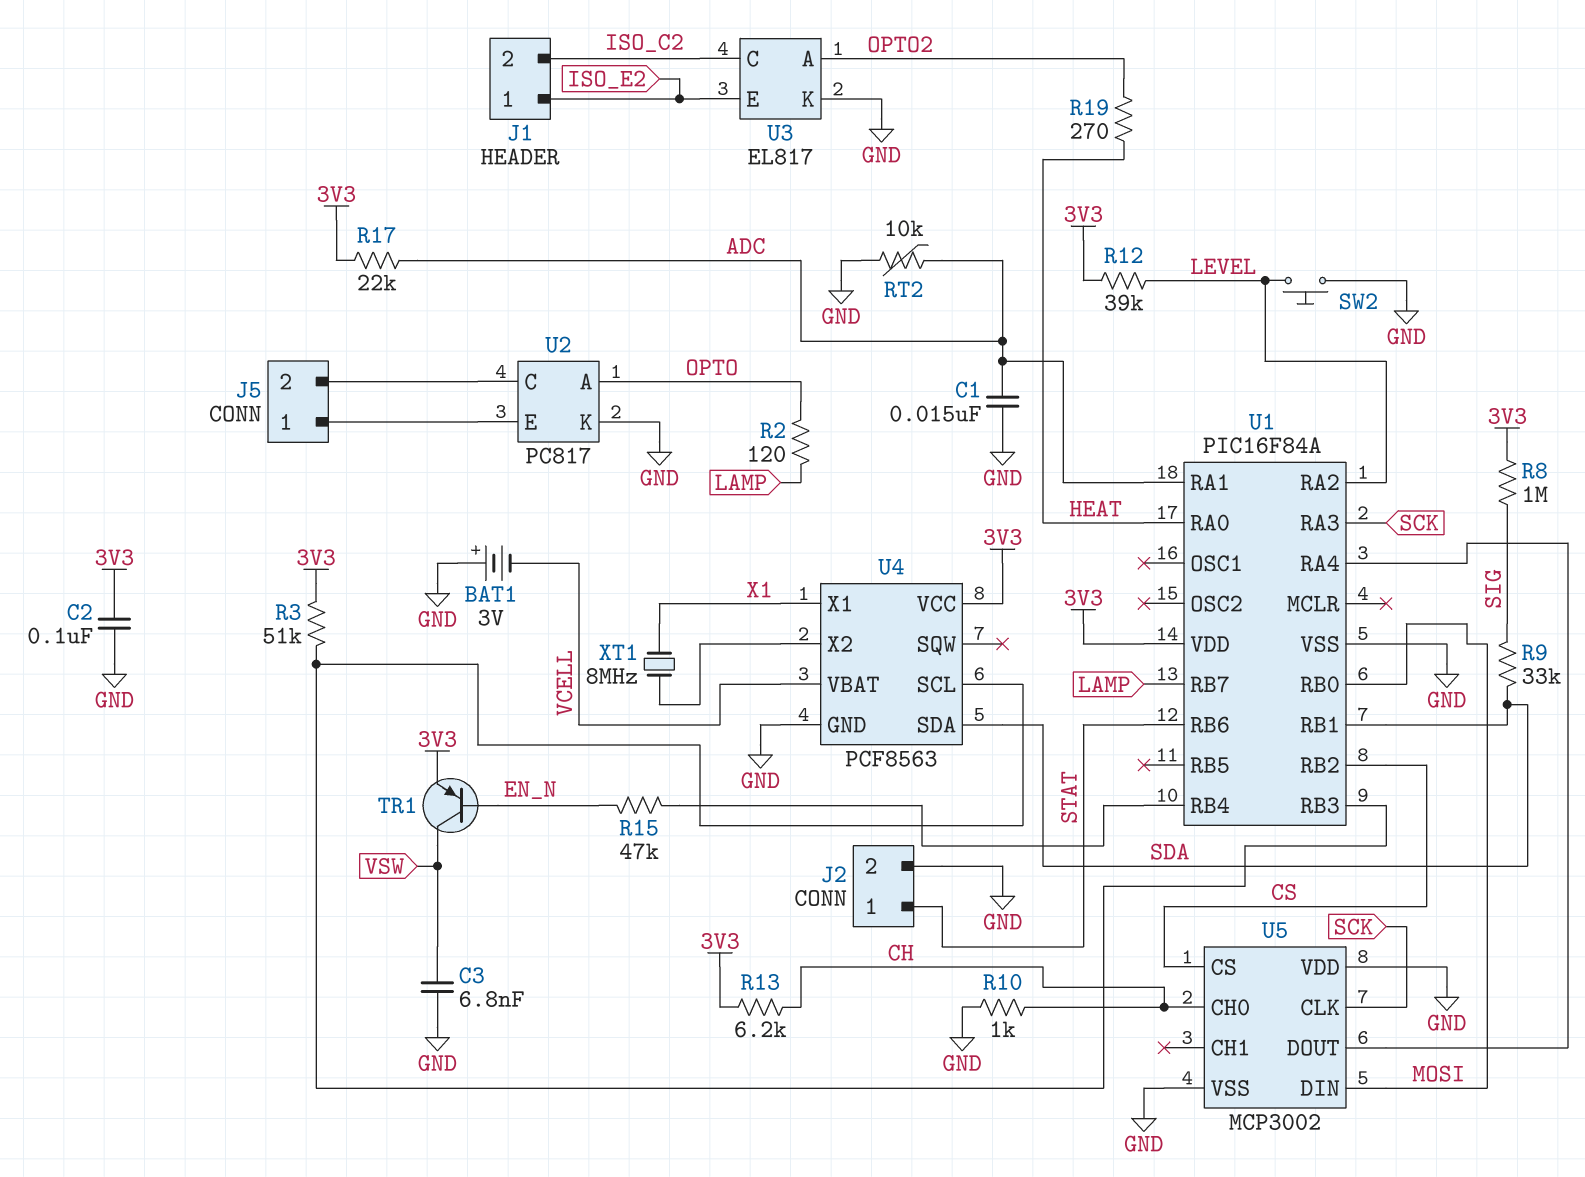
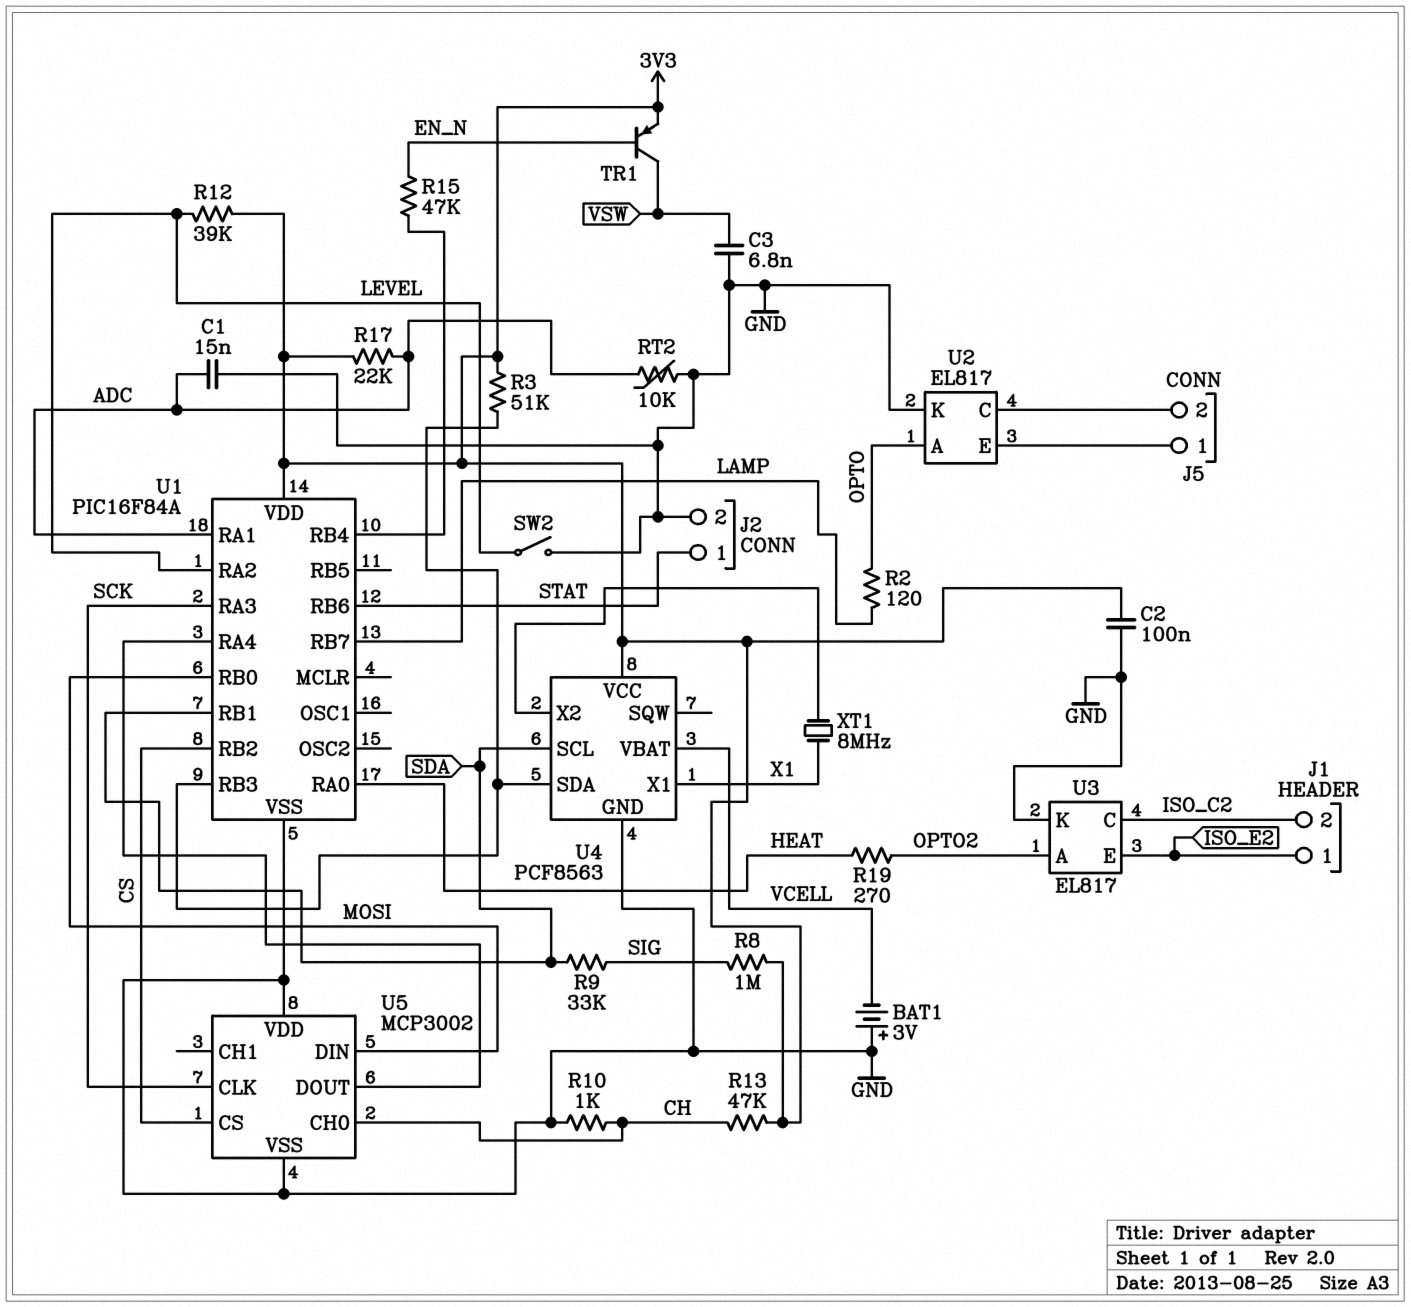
R13: 6.2k (3V3, CH) -> 47k (3V3, CH)
SW2: button (GND, LEVEL) -> switch (GND, LEVEL)
U2: PC817 -> EL817
U4 pin SCL: U1/RB3 -> SDA
U4 pin SDA: SDA -> U1/RB3

